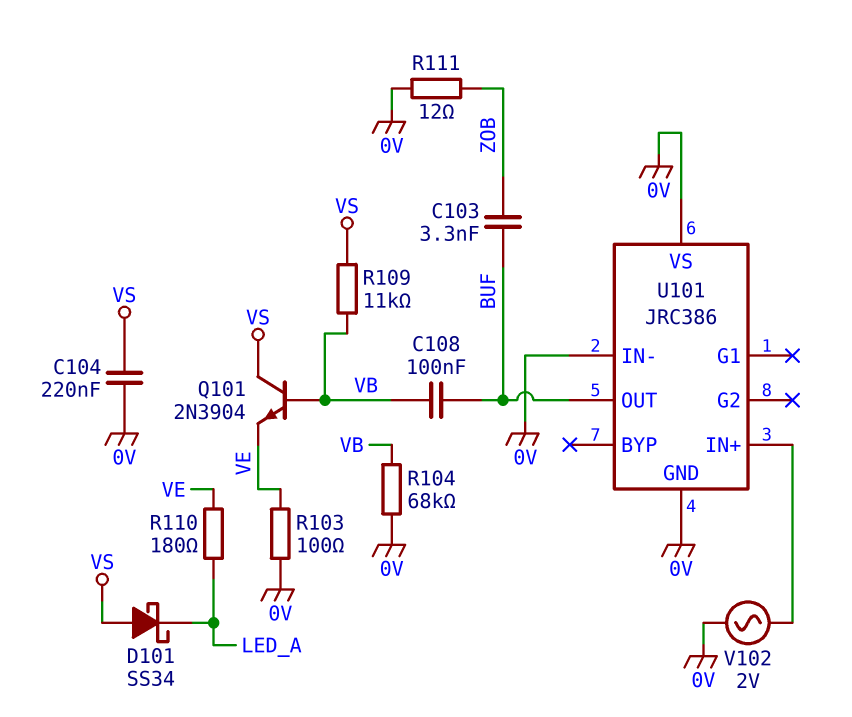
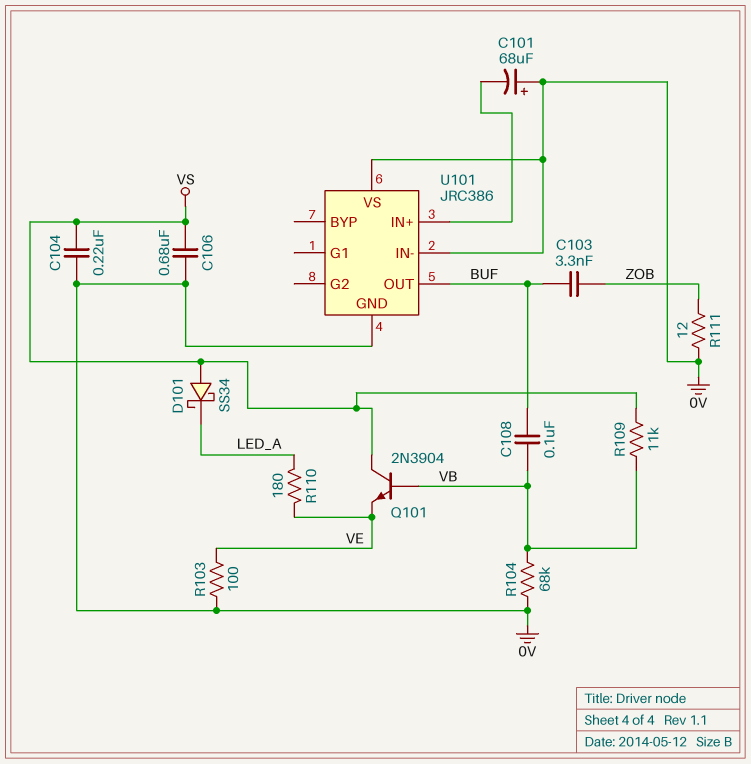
C101: none -> 68uF (plus 0V, minus U101/IN+)
C106: none -> 680nF (0V, VS)
V102: AC 2V (0V, U101/IN+) -> none

